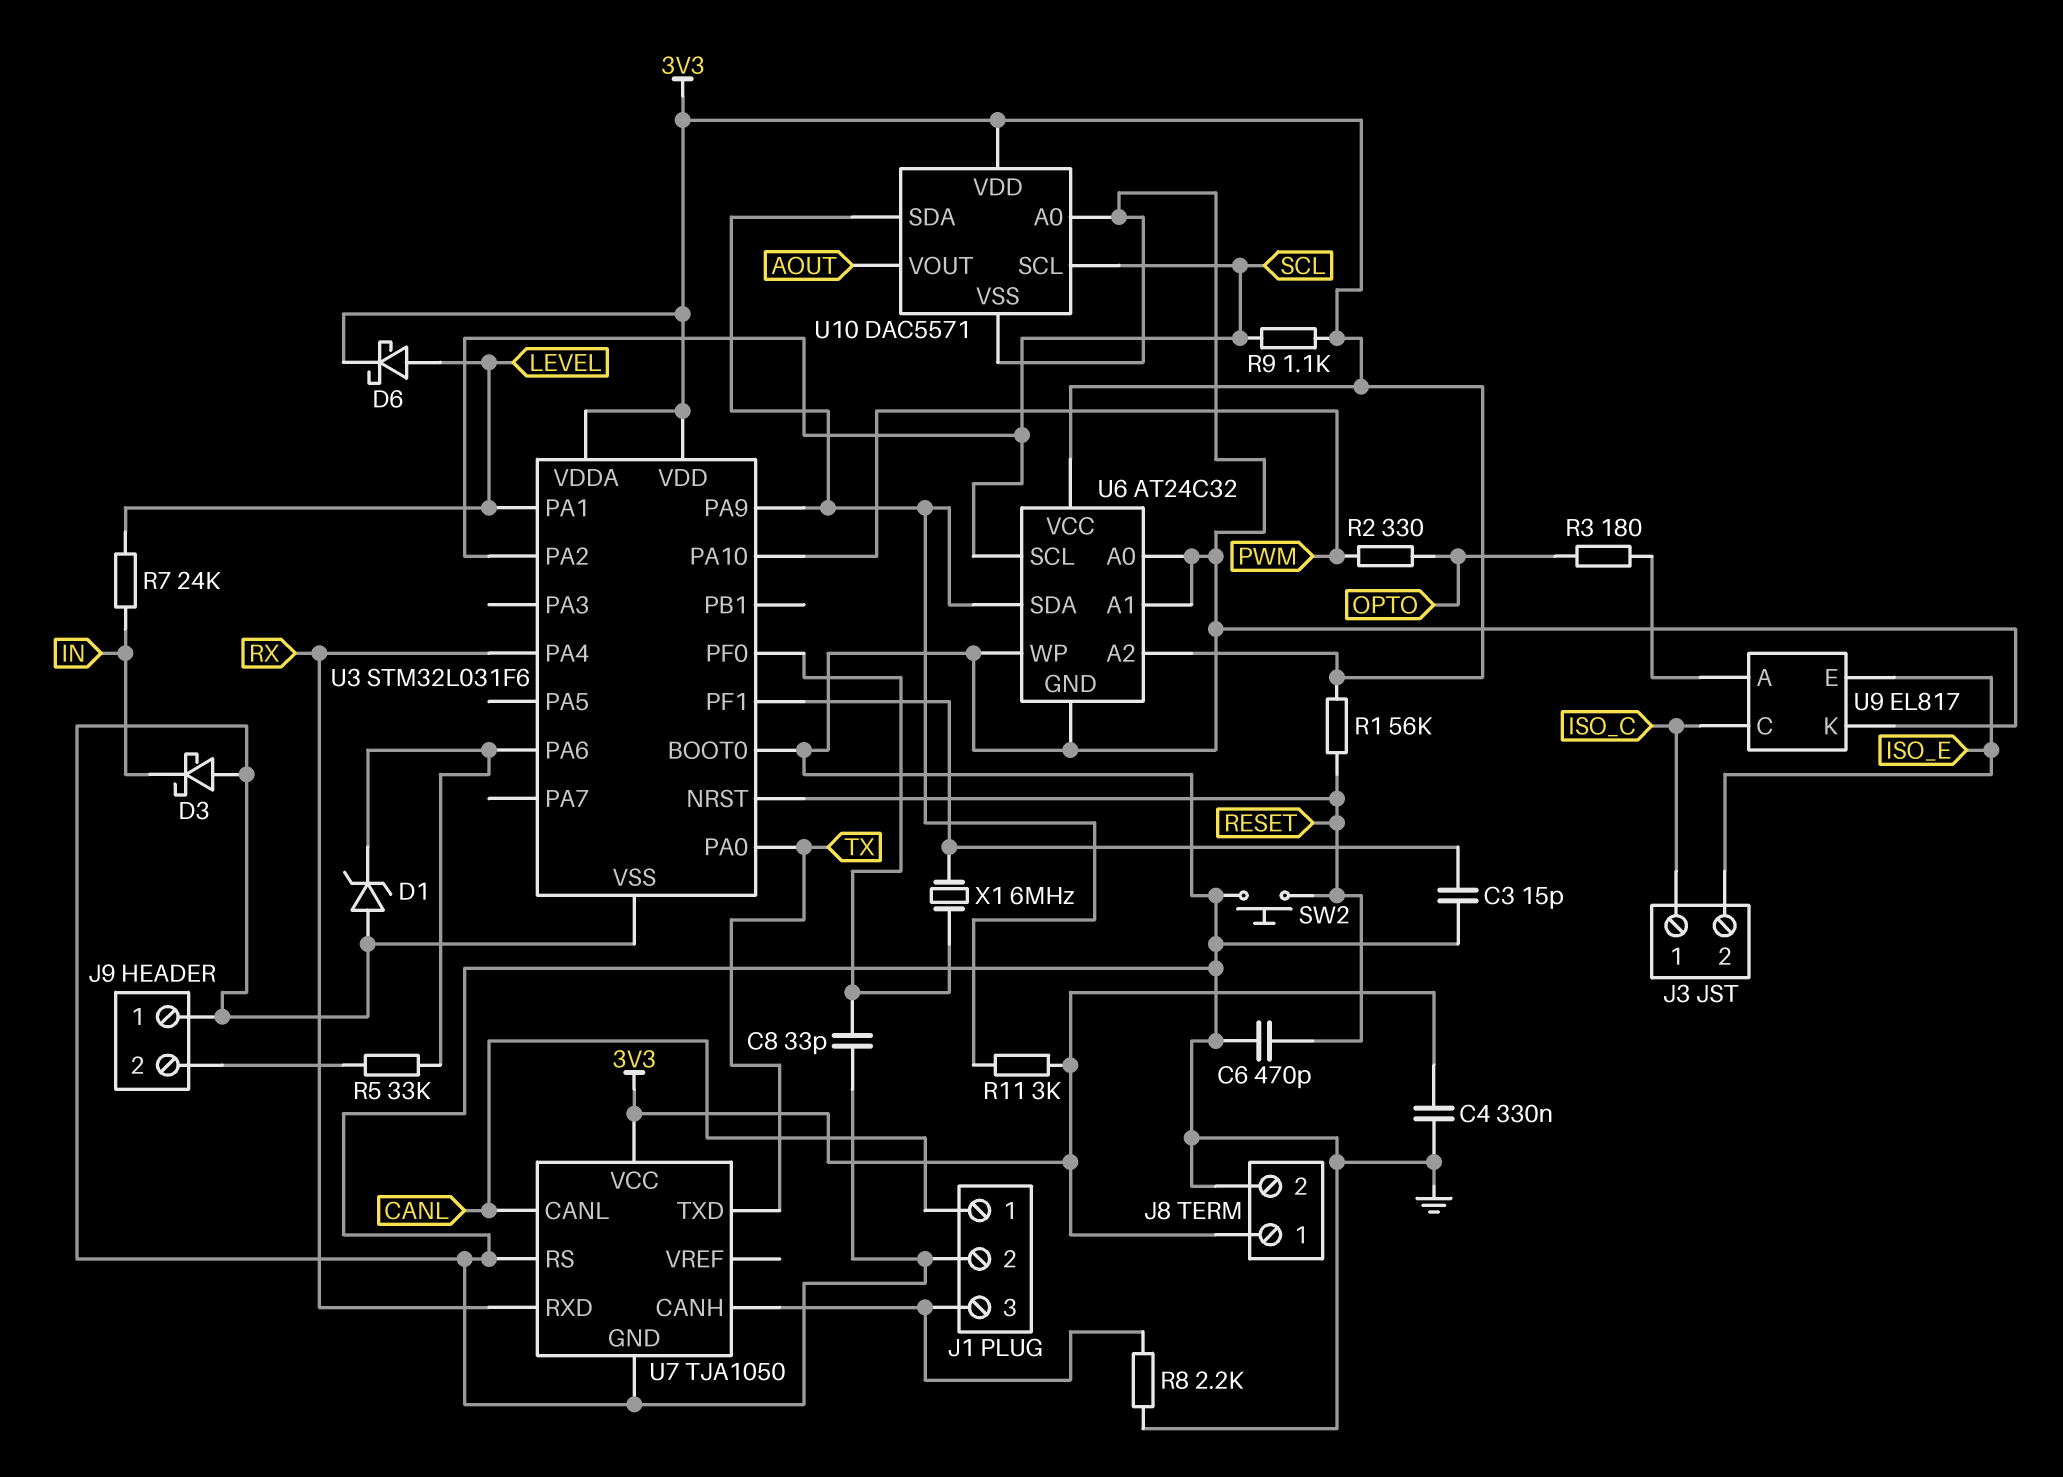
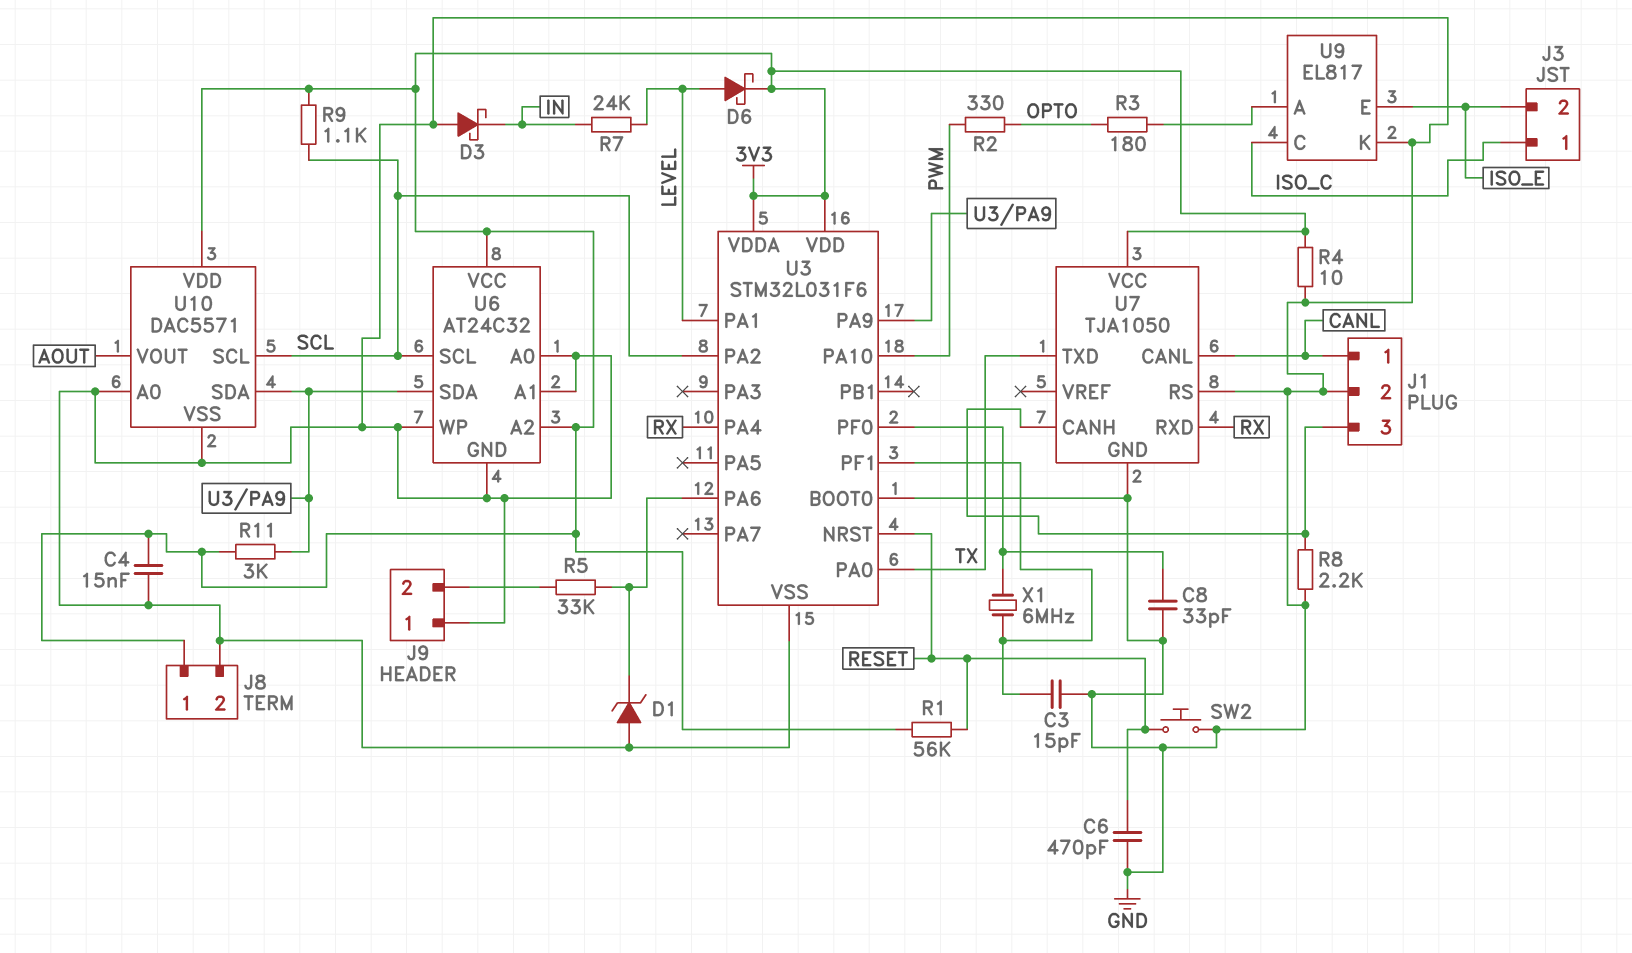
C4: 330nF (3V3, GND) -> 15nF (3V3, GND)
R4: none -> 10 (3V3, GND)

